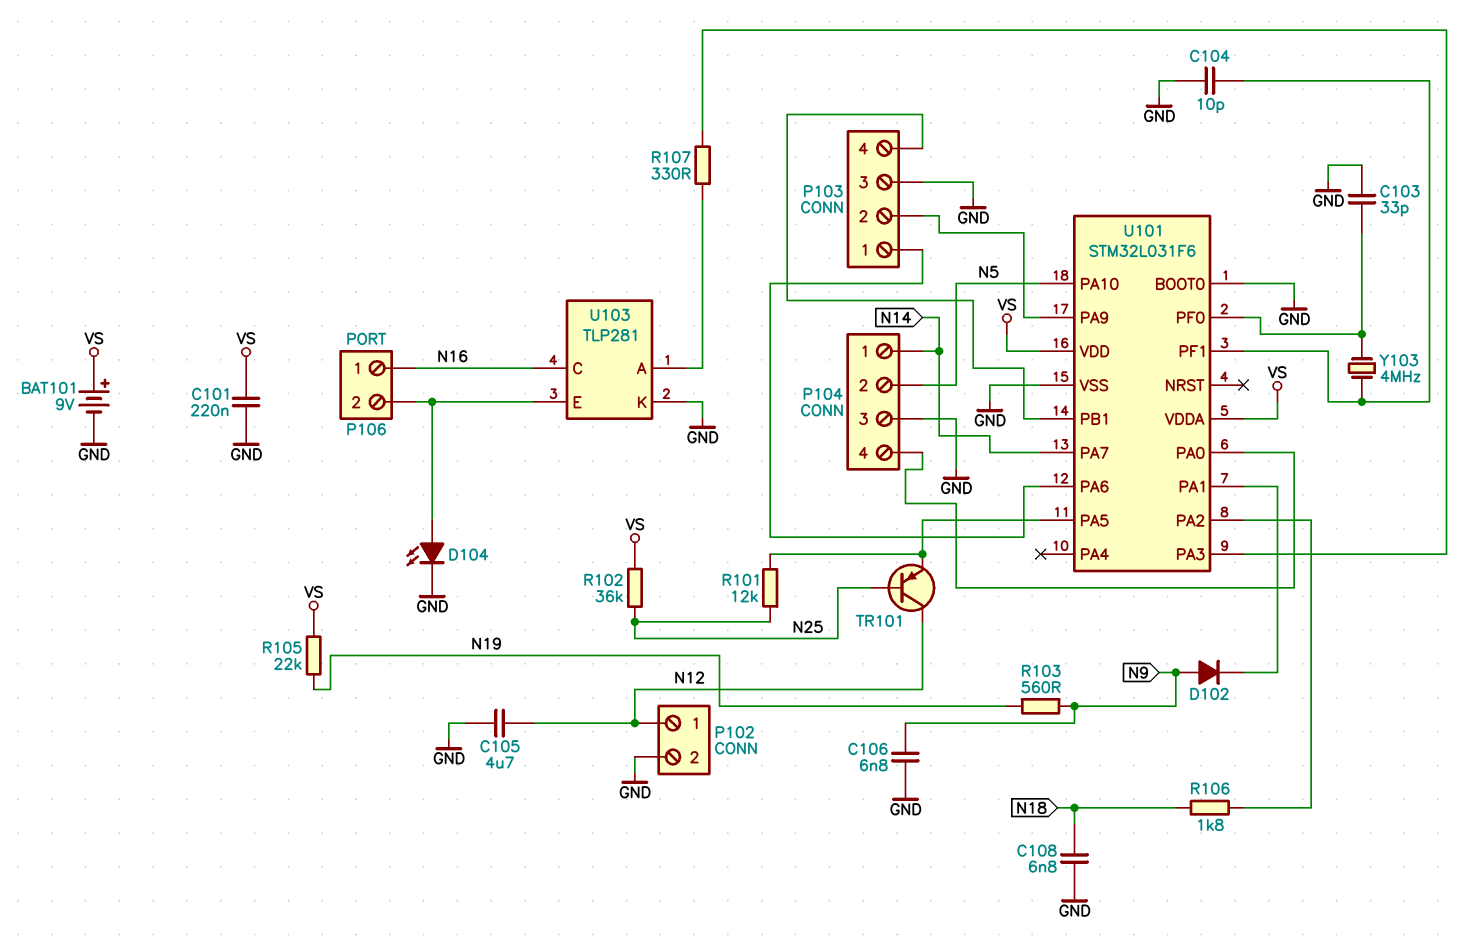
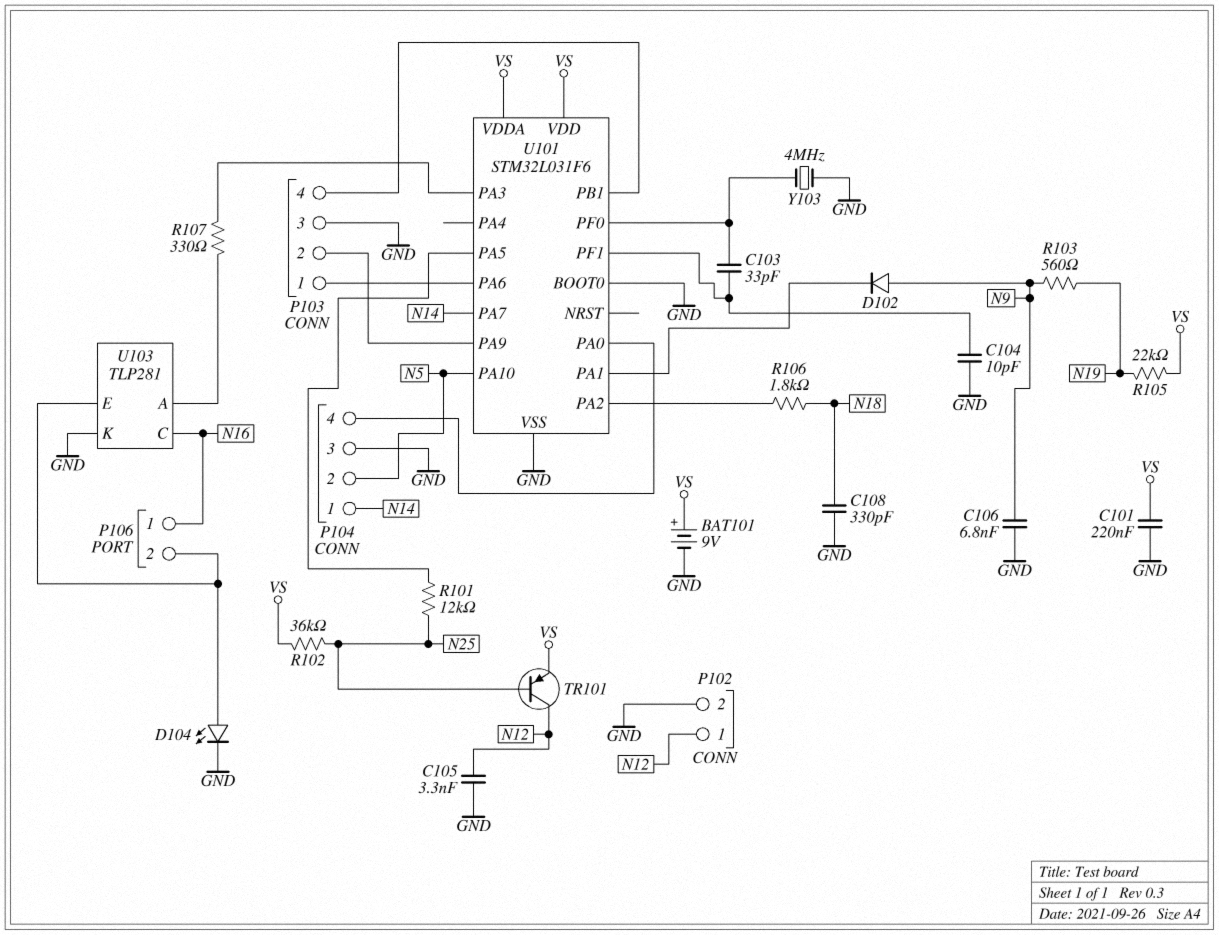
C103: 33pF (GND, U101/PF0) -> 33pF (U101/PF0, U101/PF1)
C105: 4.7uF (GND, N12) -> 3.3nF (GND, N12)
C108: 6.8nF (GND, N18) -> 330pF (GND, N18)
TR101: PNP (B N25, C N12, E U101/PA5) -> PNP (B N25, C N12, E VS)
Y103: 4MHz (U101/PF0, U101/PF1) -> 4MHz (GND, U101/PF0)

